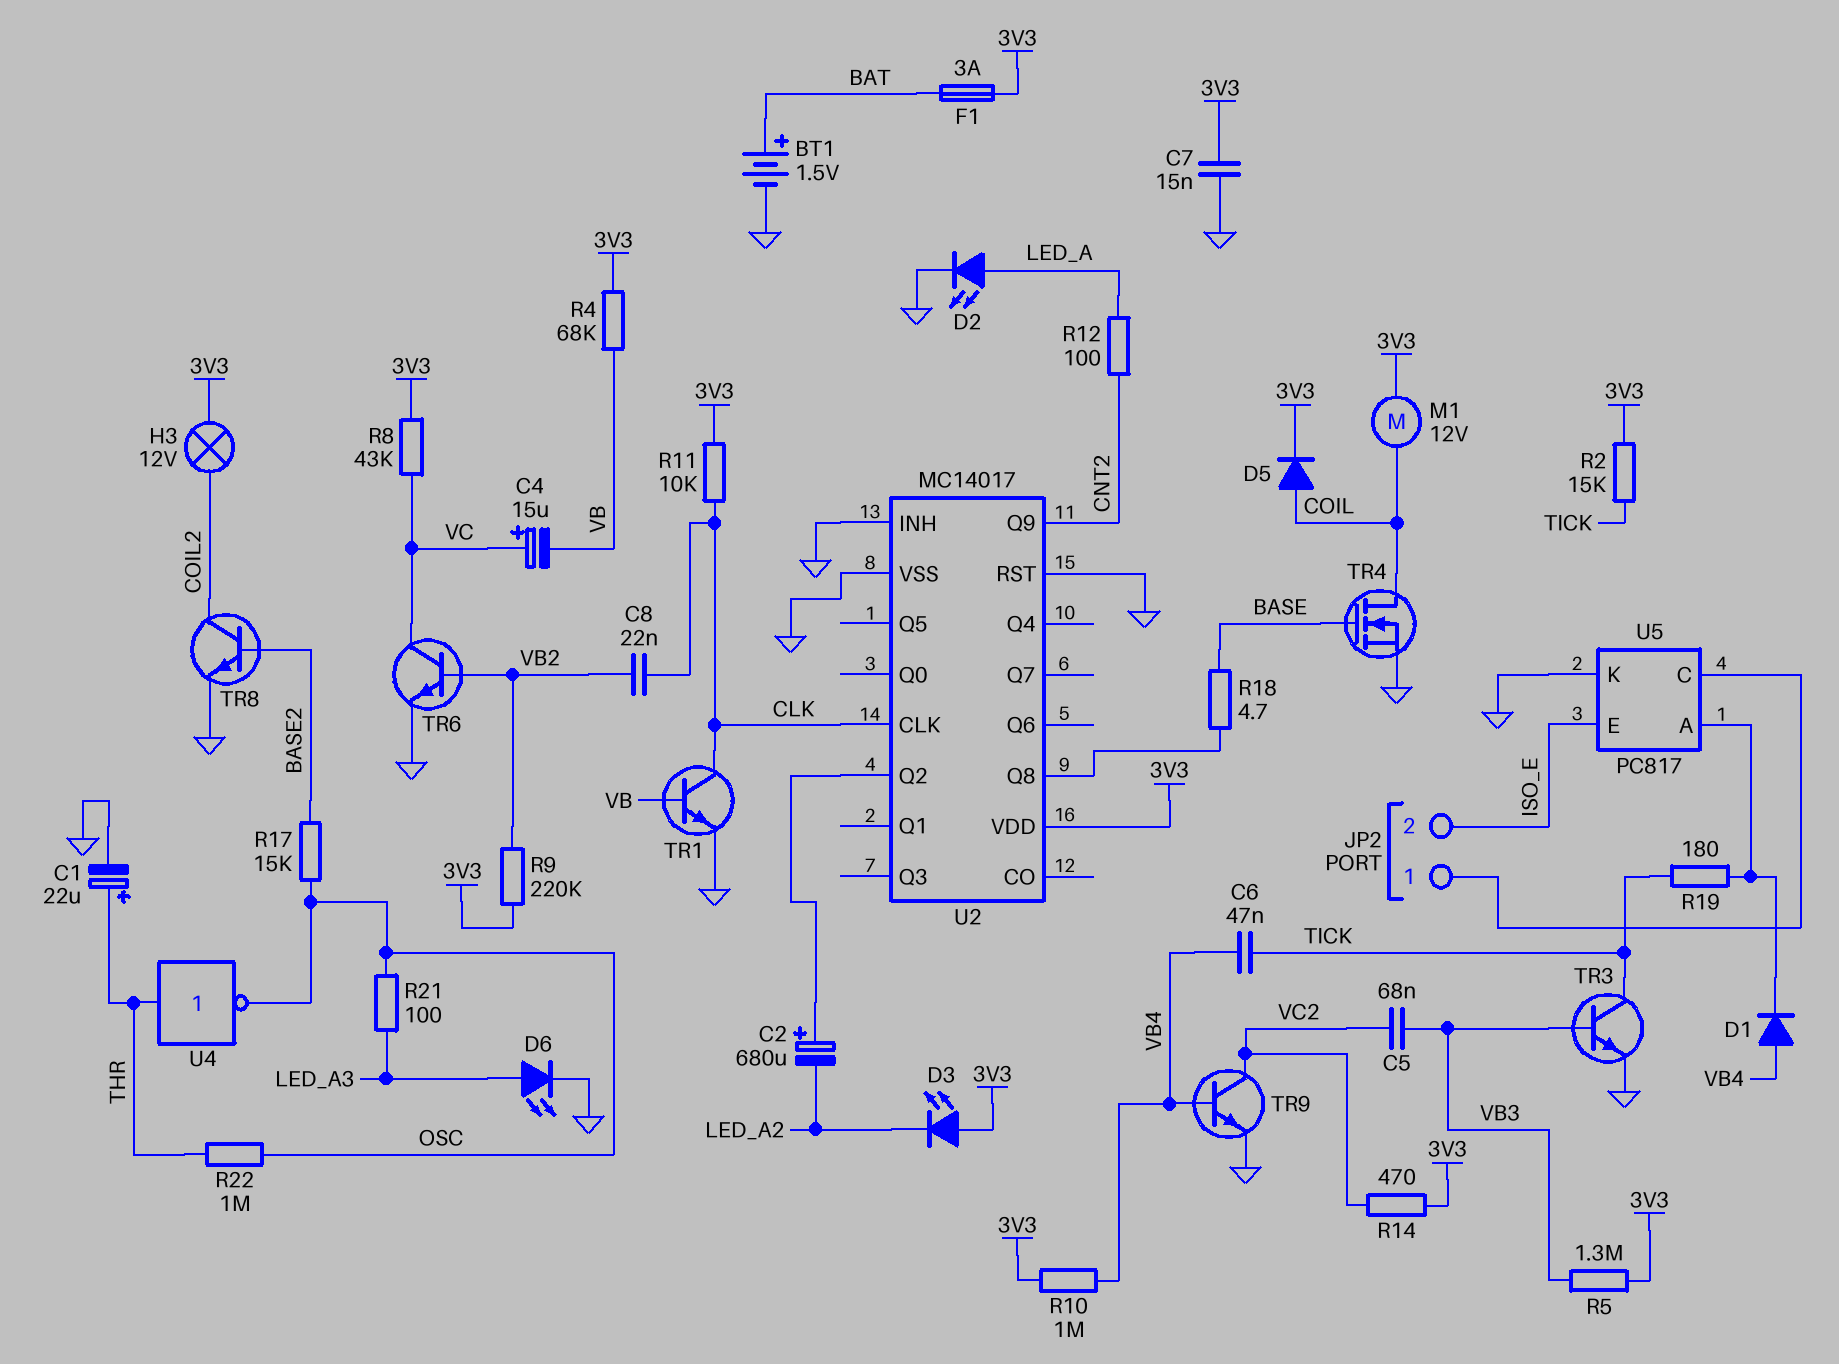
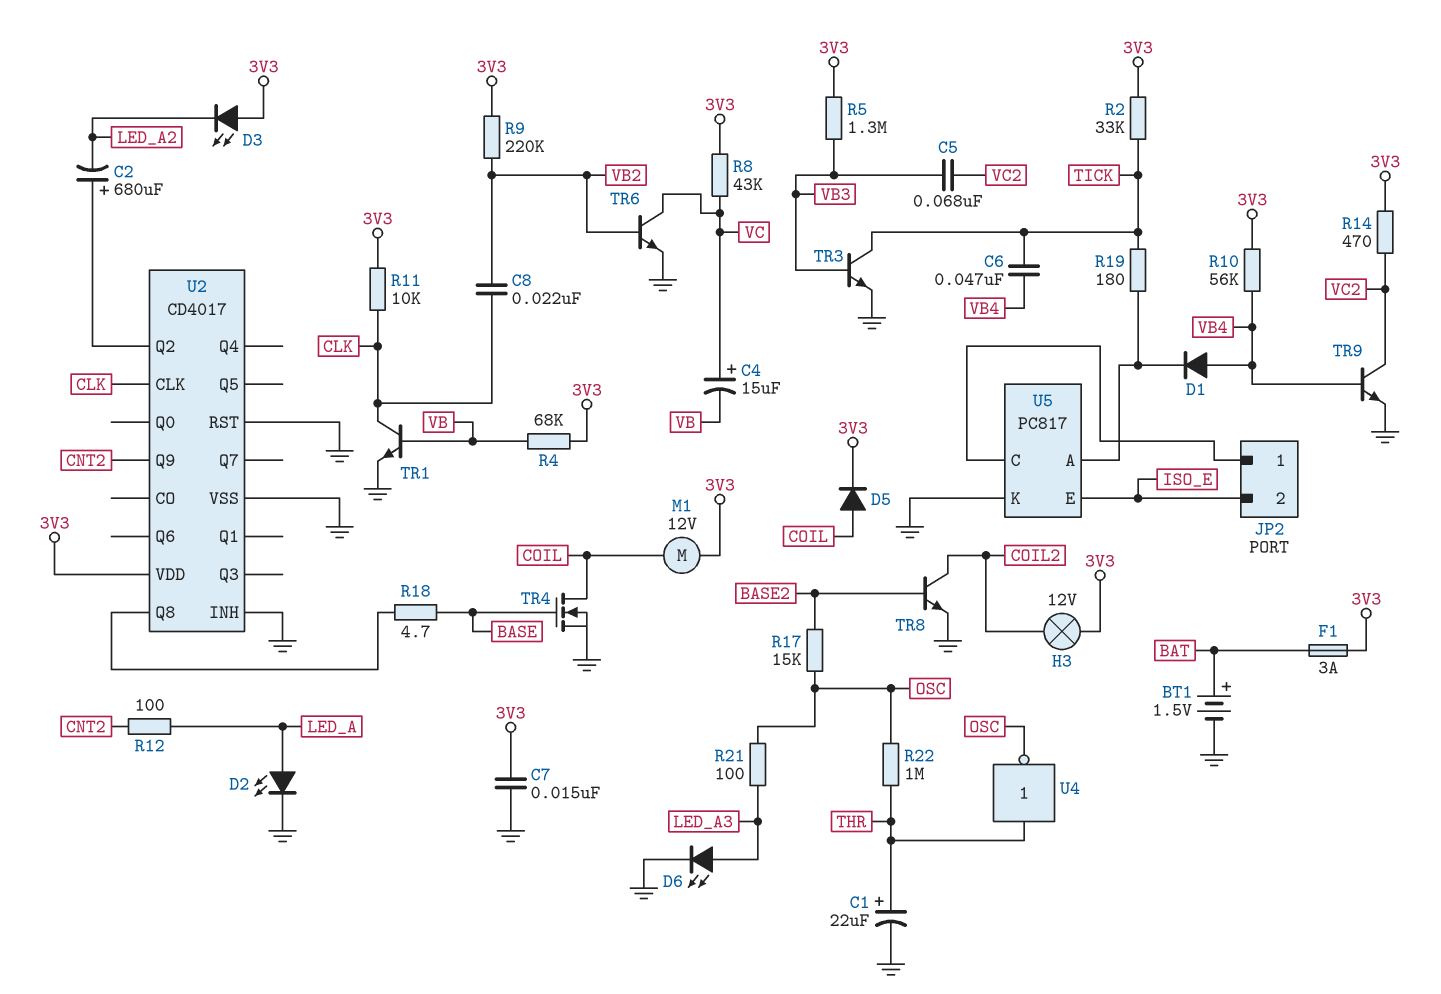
R2: 15k (3V3, TICK) -> 33k (3V3, TICK)
R10: 1M (3V3, VB4) -> 56k (3V3, VB4)
U2: MC14017 -> CD4017

